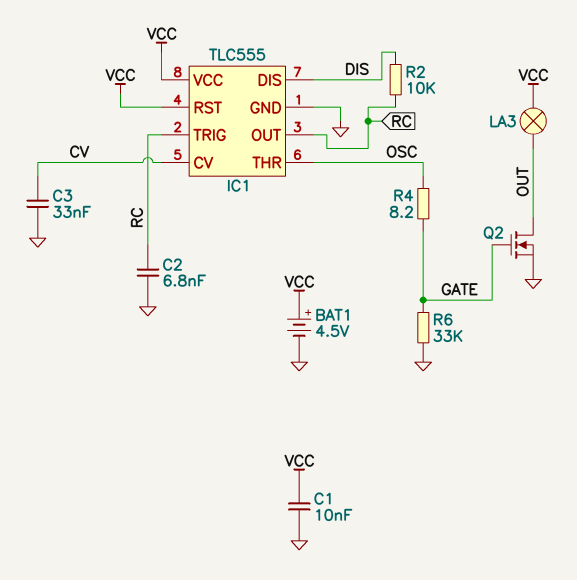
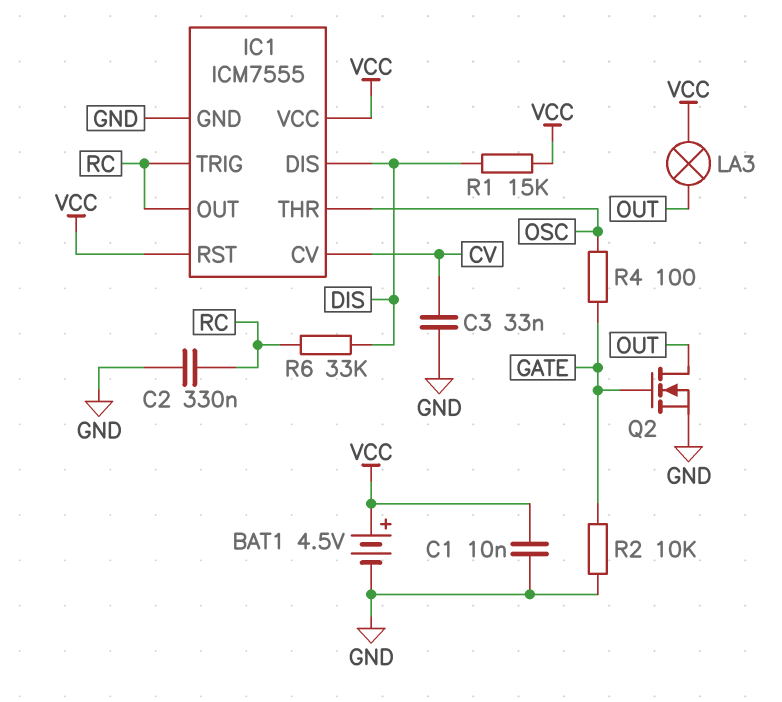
C2: 6.8nF (GND, RC) -> 330nF (GND, RC)
IC1: TLC555 -> ICM7555
R1: none -> 15k (DIS, VCC)
R2: 10k (DIS, RC) -> 10k (GATE, GND)
R4: 8.2 (GATE, OSC) -> 100 (GATE, OSC)
R6: 33k (GATE, GND) -> 33k (DIS, RC)

